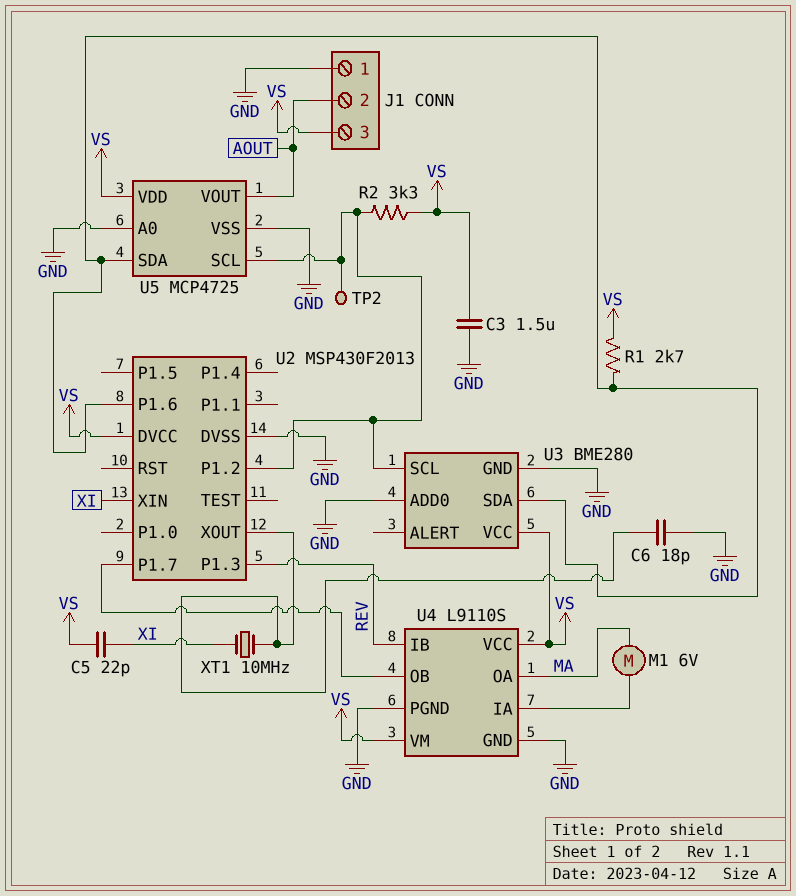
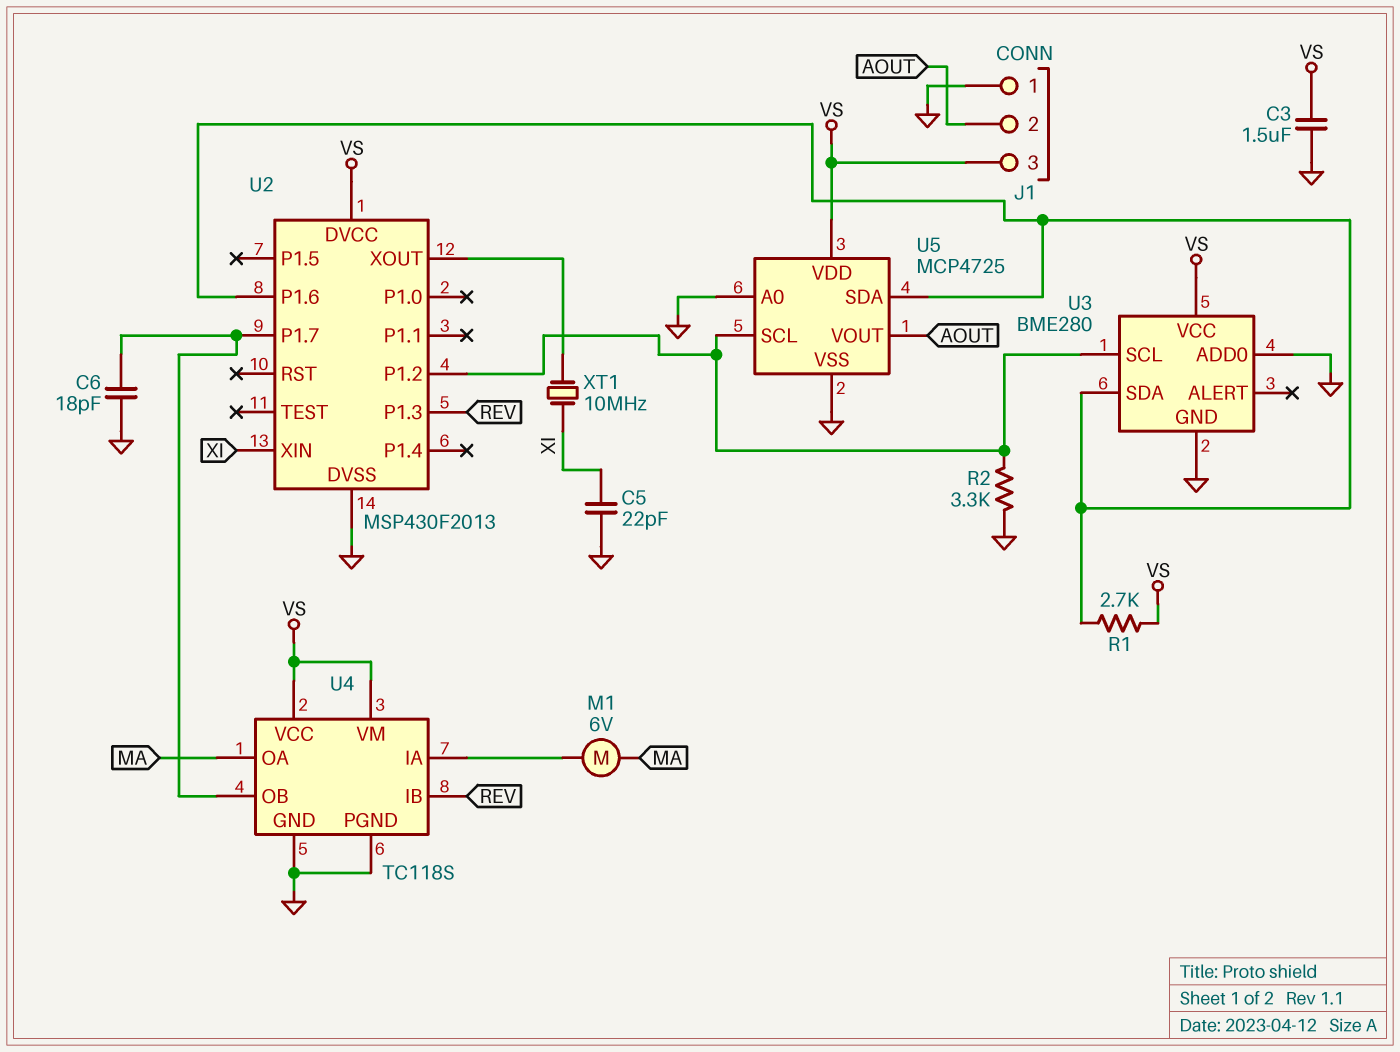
C5: 22pF (VS, XI) -> 22pF (GND, XI)
C6: 18pF (GND, U2/XOUT) -> 18pF (GND, U2/P1.7)
R2: 3.3k (U2/P1.2, VS) -> 3.3k (GND, U2/P1.2)
TP2: test point (U2/P1.2) -> none
U4: L9110S -> TC118S

